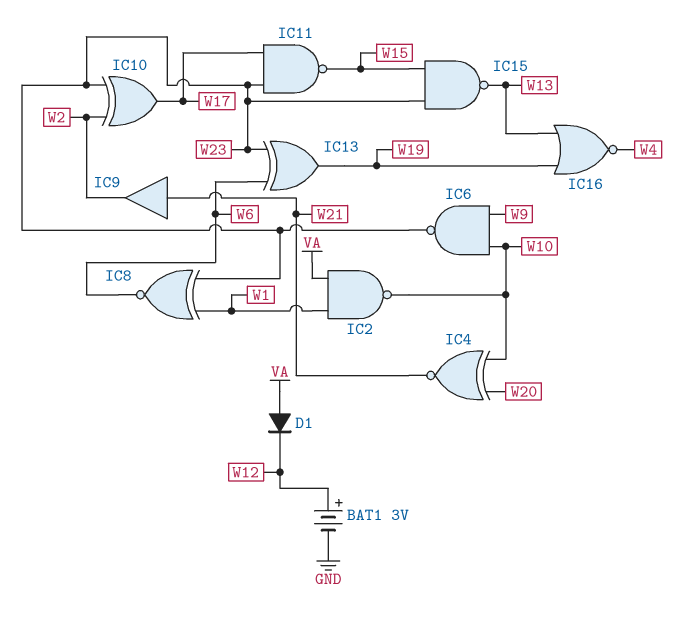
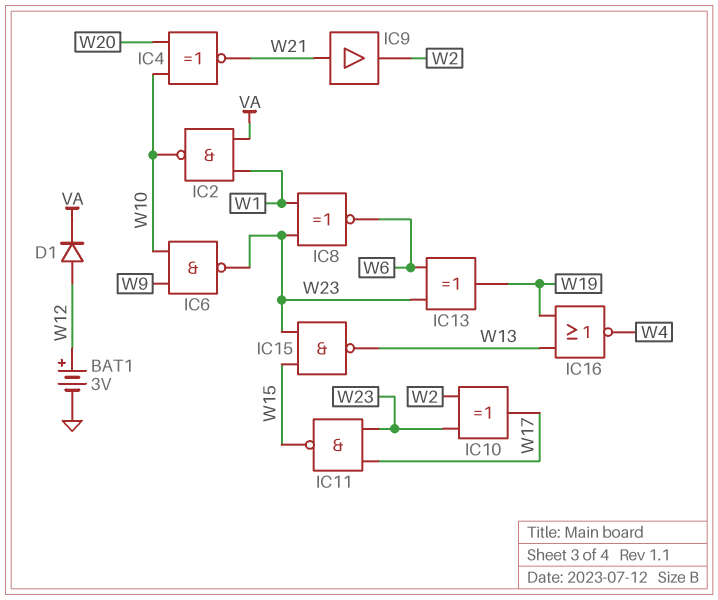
D1: diode (A VA, K W12) -> diode (A W12, K VA)

